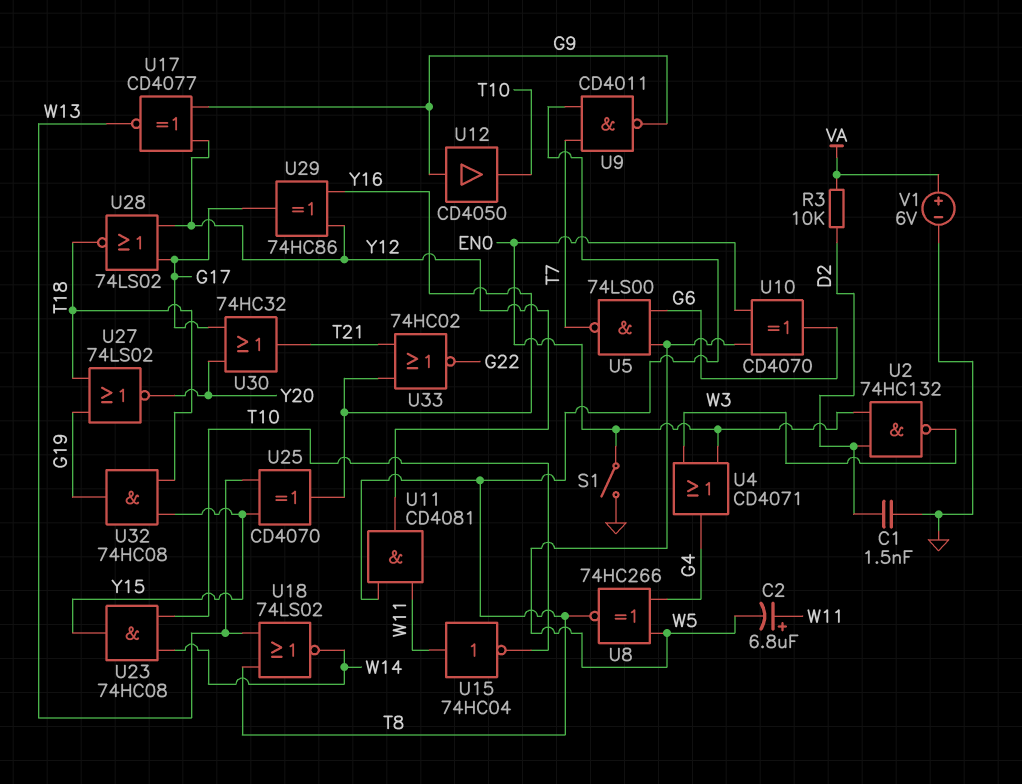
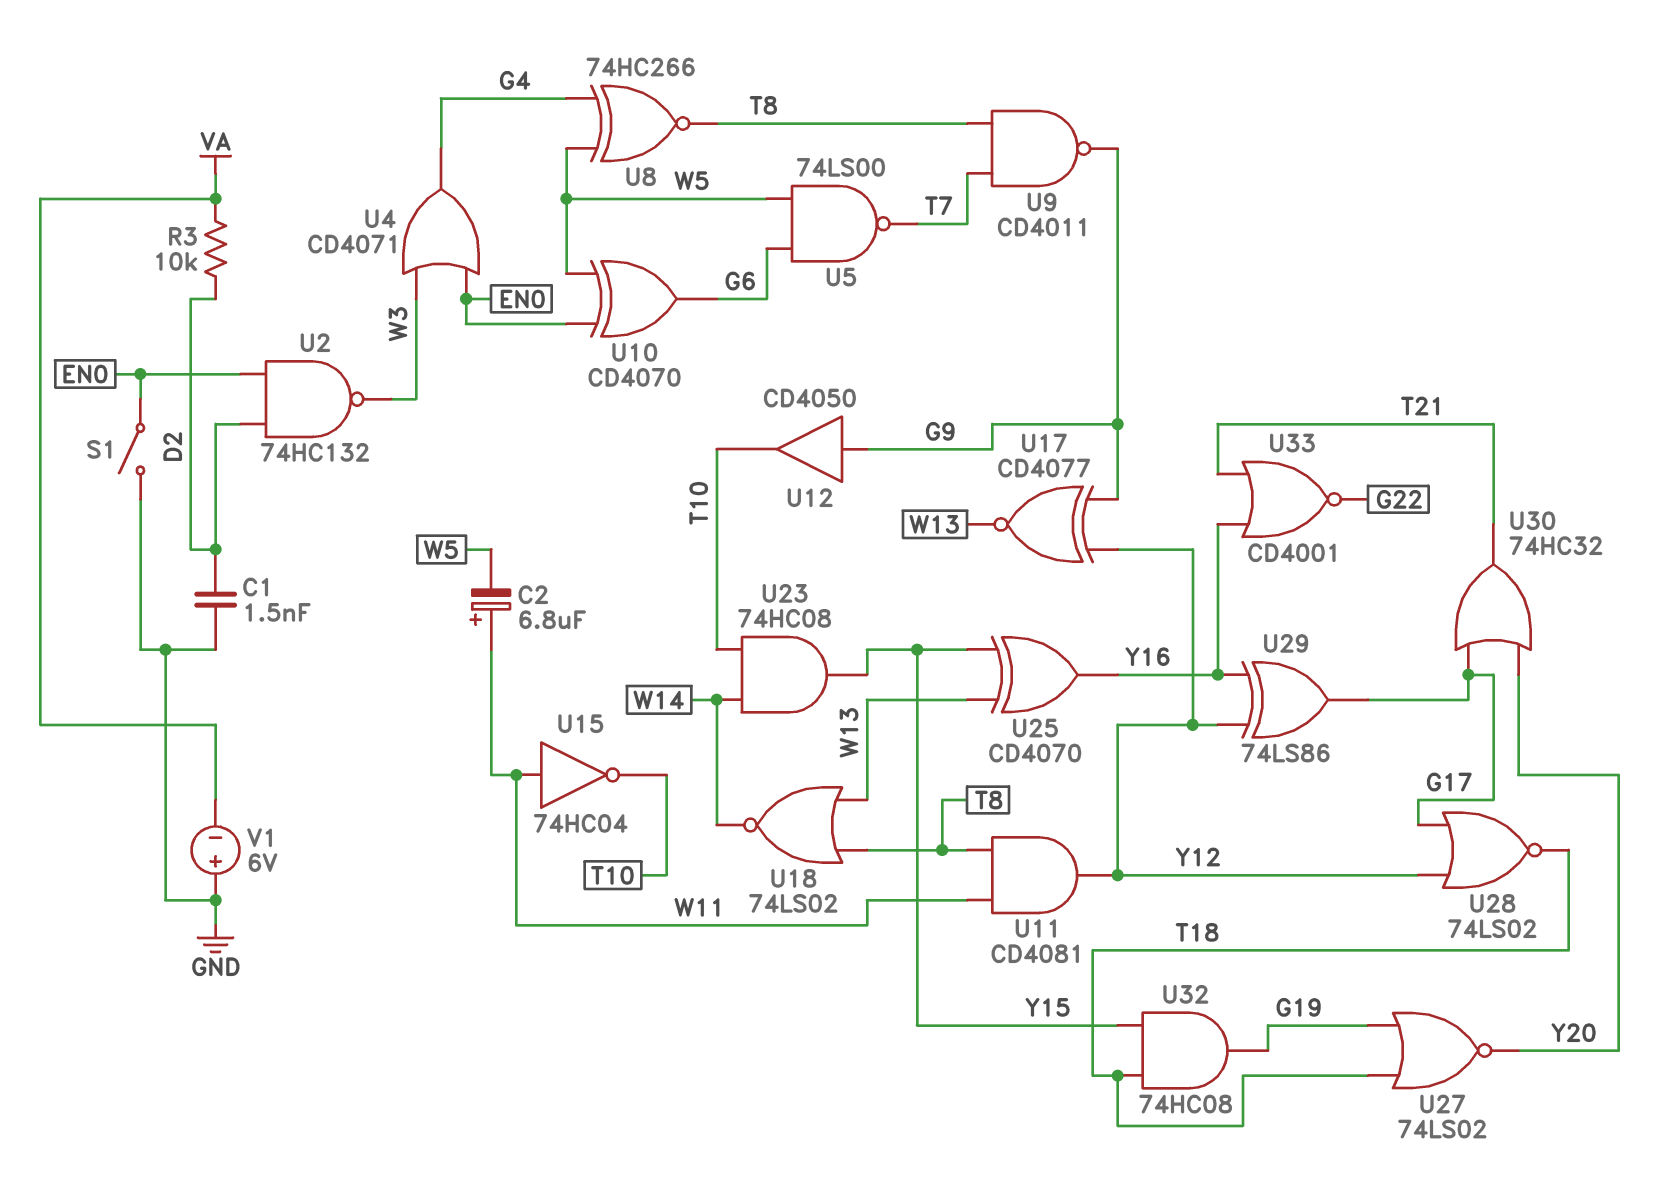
U29: XOR 74HC86 (in Y12, in Y16, out G17) -> XOR 74LS86 (in Y12, in Y16, out G17)
U33: NOR 74HC02 (in T21, in Y16, out G22) -> NOR CD4001 (in T21, in Y16, out G22)
V1: 6V (plus VA, minus GND) -> 6V (plus GND, minus VA)

